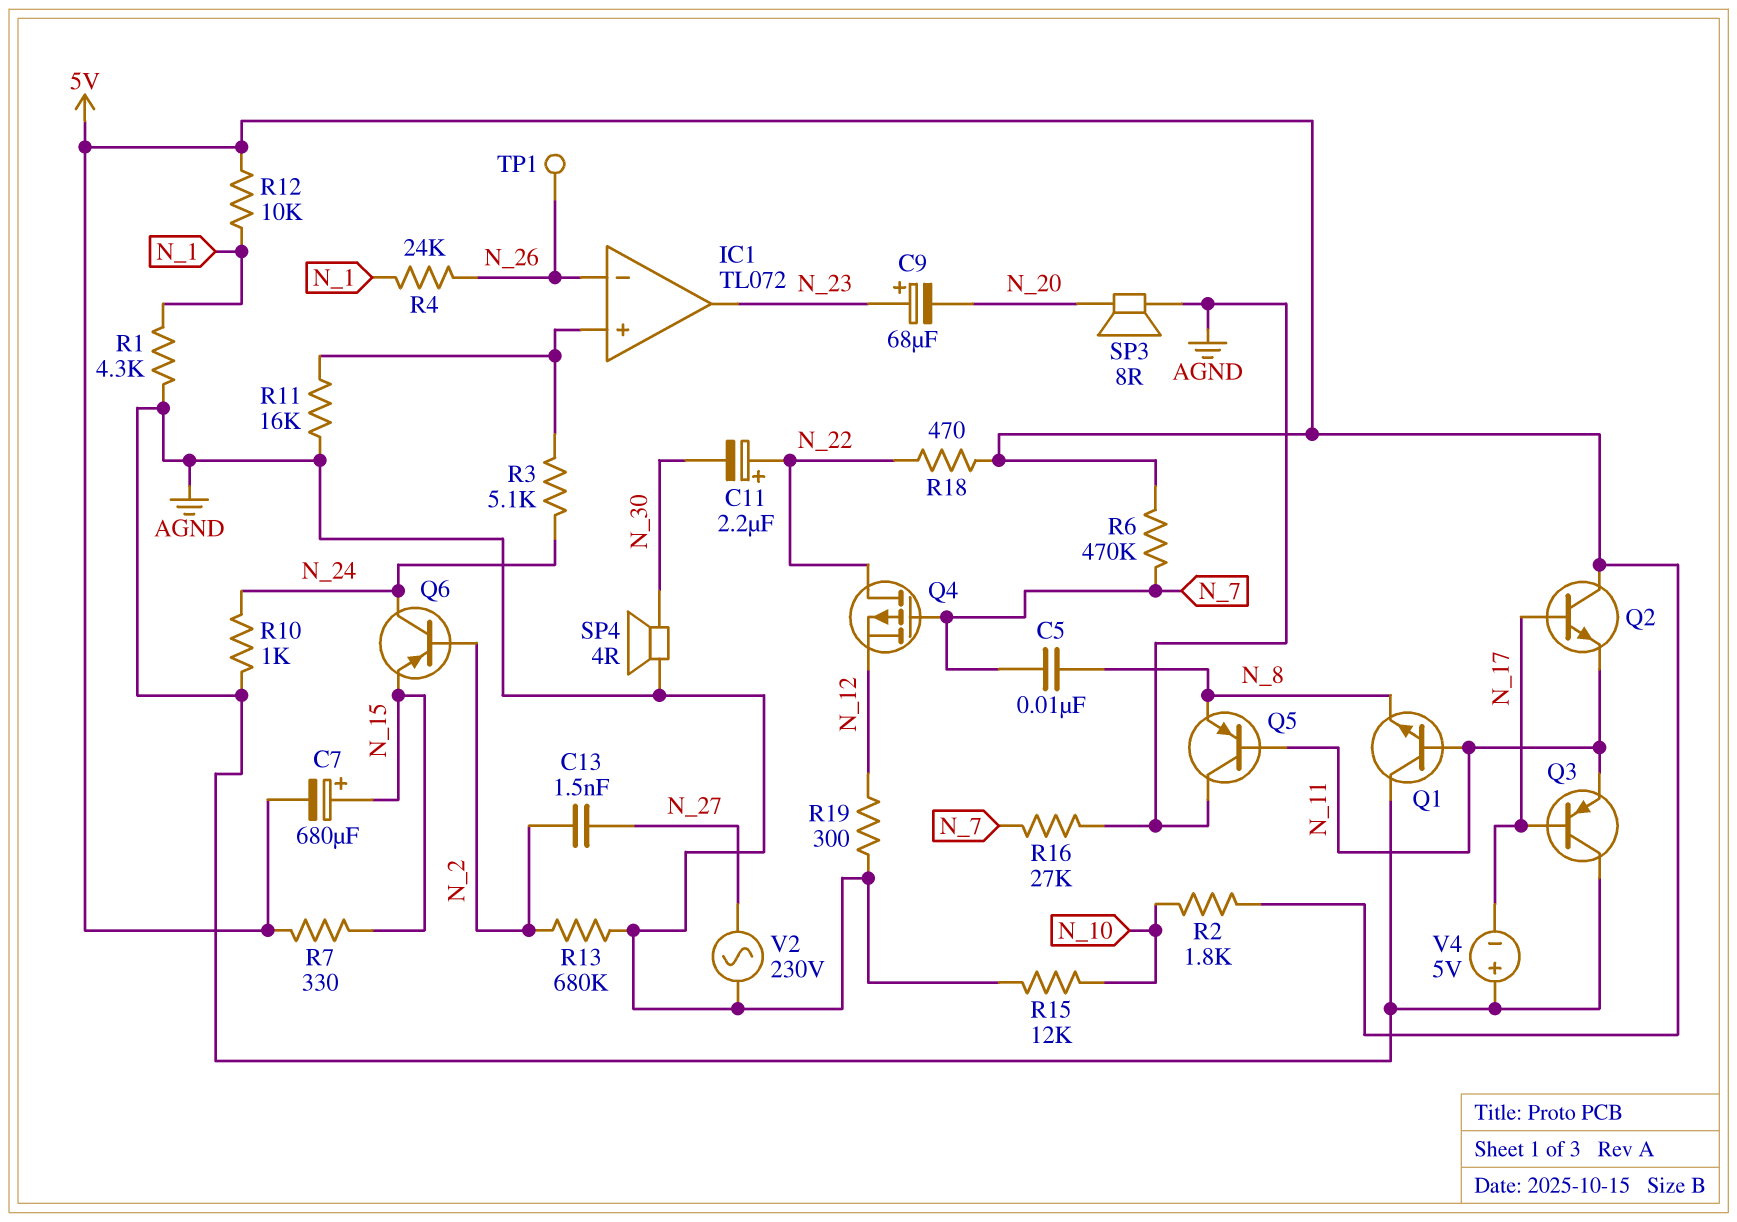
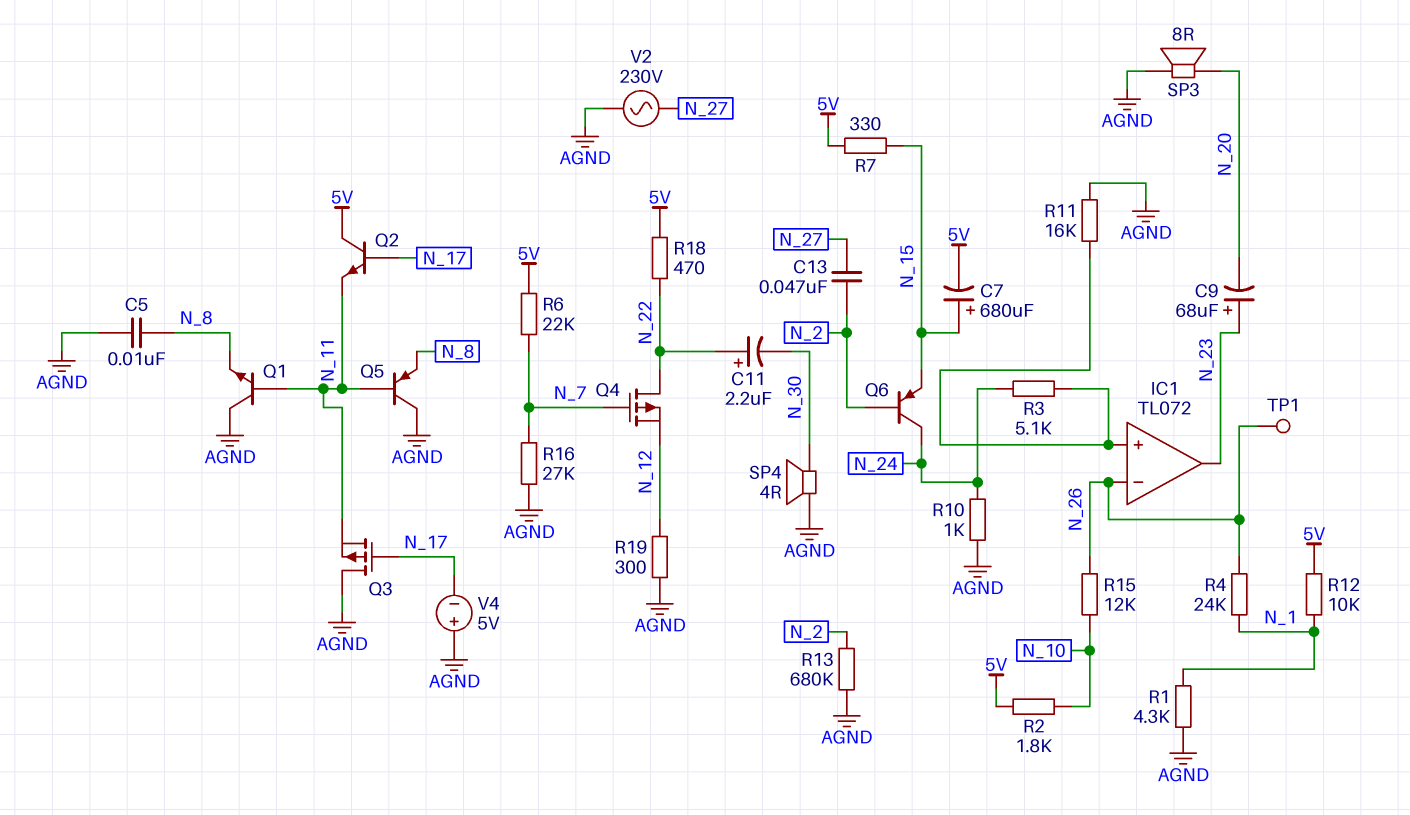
C5: 10nF (N_7, N_8) -> 10nF (AGND, N_8)
C13: 1.5nF (N_2, N_27) -> 47nF (N_2, N_27)
Q3: PNP (B N_17, C AGND, E N_11) -> PMOS (G N_17, D AGND, S N_11)
R6: 470k (5V, N_7) -> 22k (5V, N_7)
R15: 12k (AGND, N_10) -> 12k (N_10, N_26)

